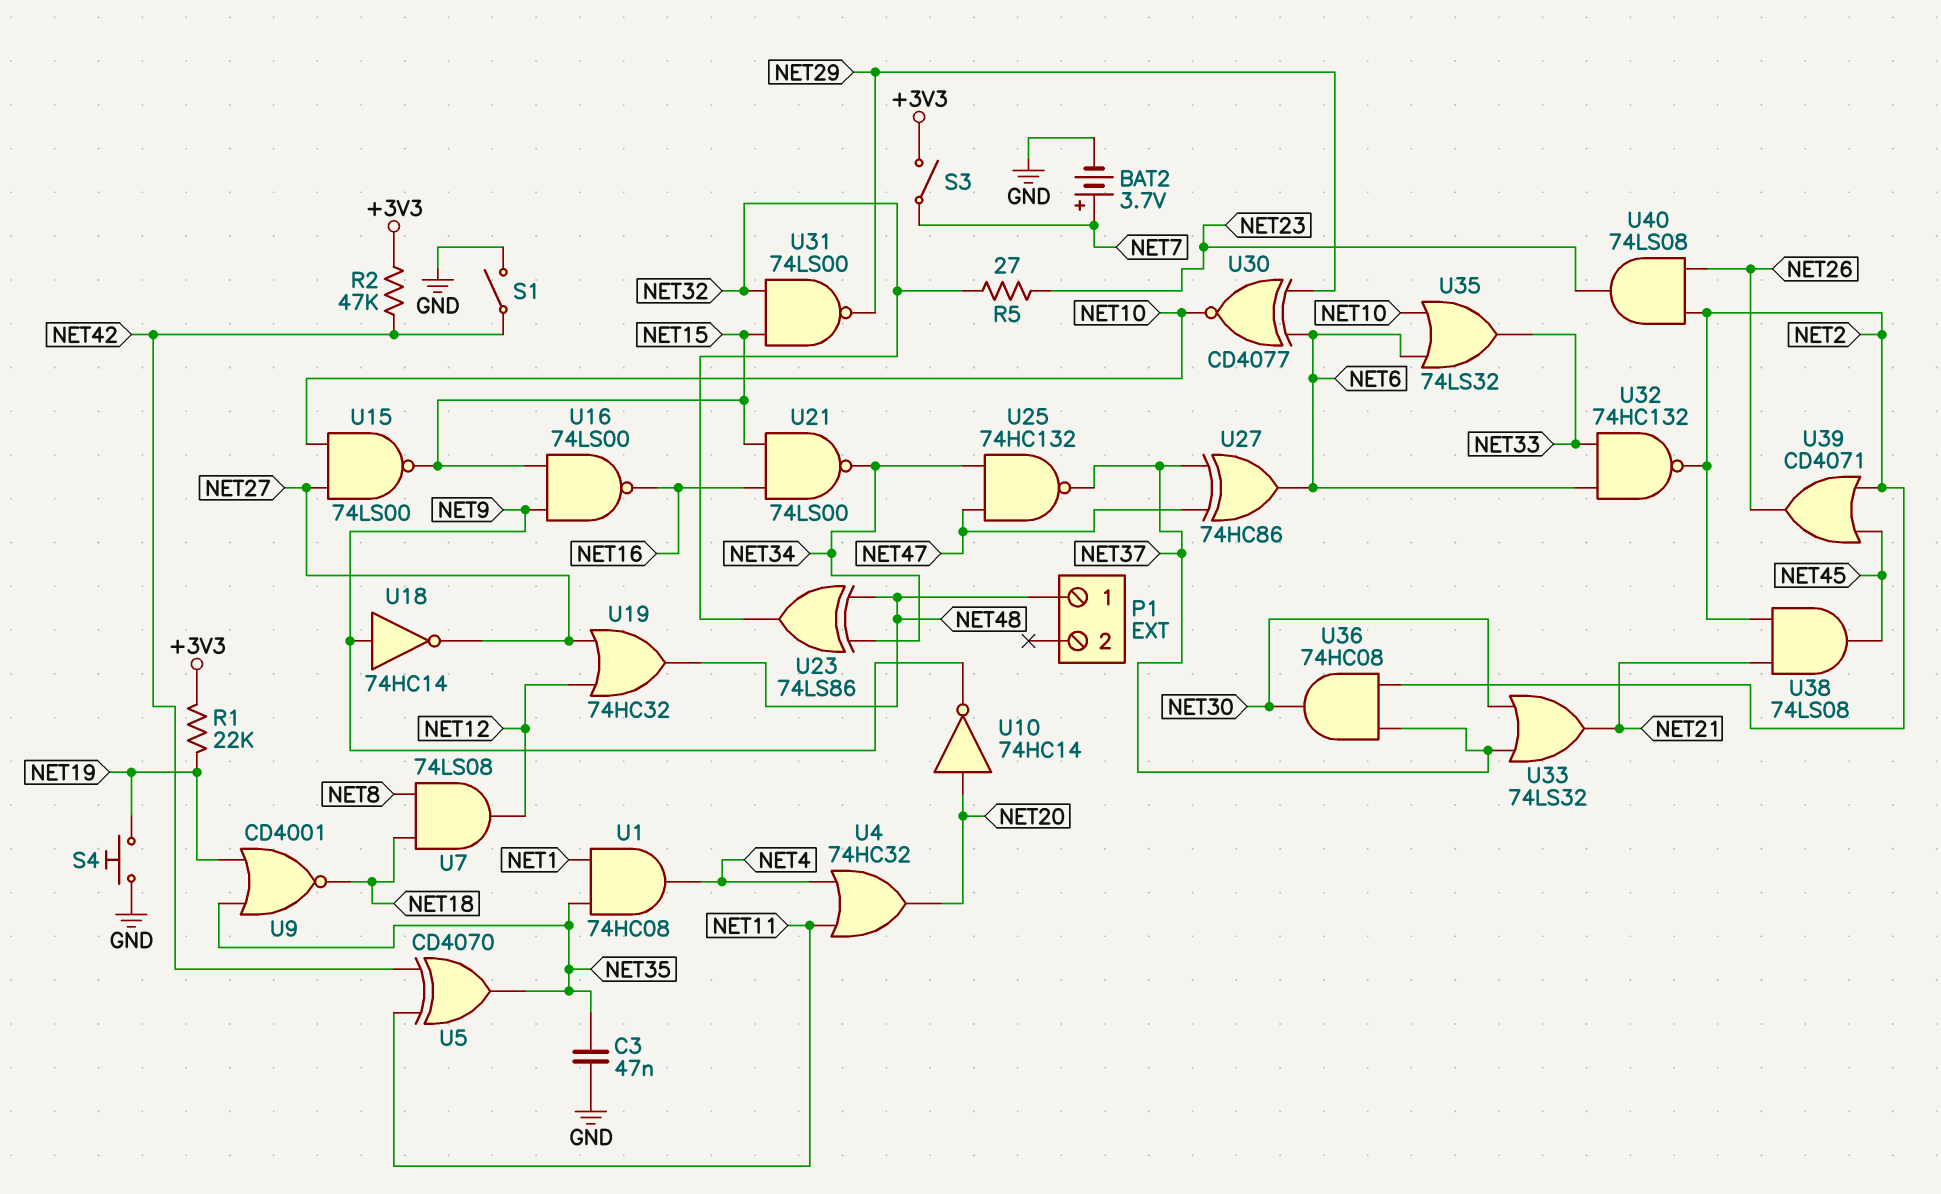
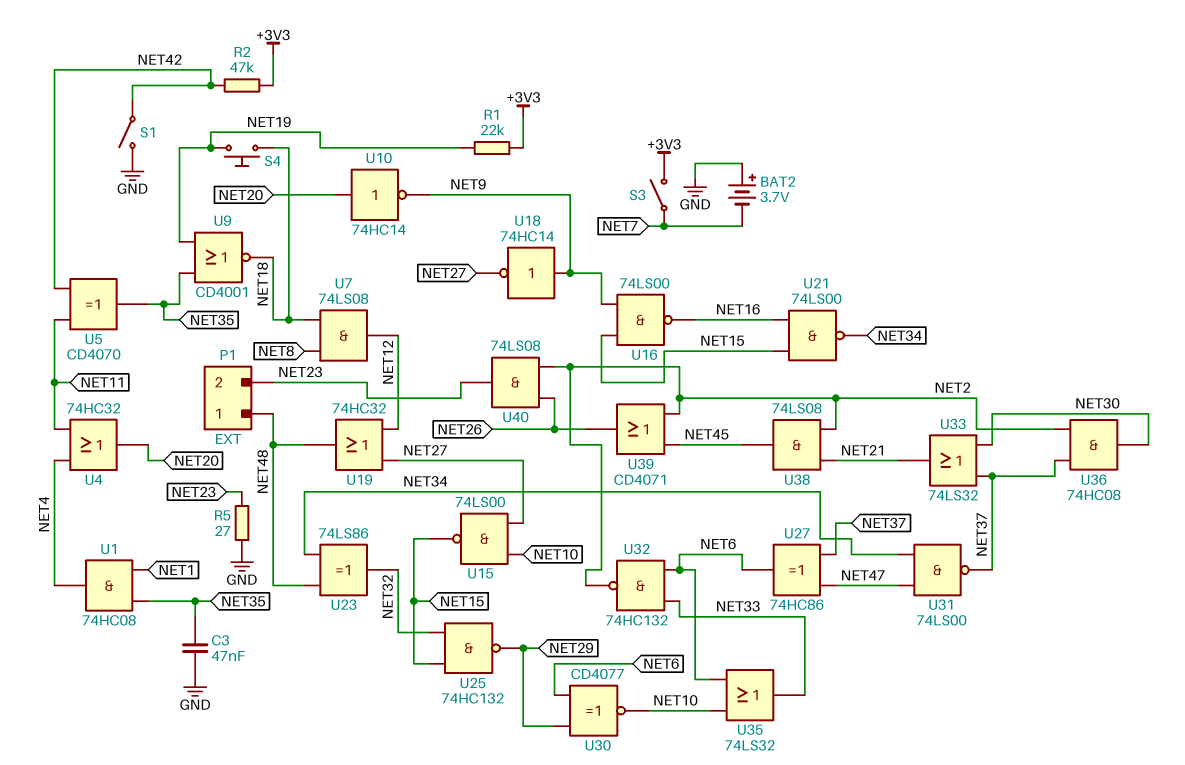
BAT2: 3.7V (plus NET7, minus GND) -> 3.7V (plus GND, minus NET7)
P1 pin 2: none -> NET23
R5: 27 (NET23, NET32) -> 27 (GND, NET23)
S4: button (GND, NET19) -> button (NET18, NET19)
U25: NAND 74HC132 (in NET34, in NET47, out NET37) -> NAND 74HC132 (in NET15, in NET32, out NET29)
U31: NAND 74LS00 (in NET15, in NET32, out NET29) -> NAND 74LS00 (in NET34, in NET47, out NET37)

